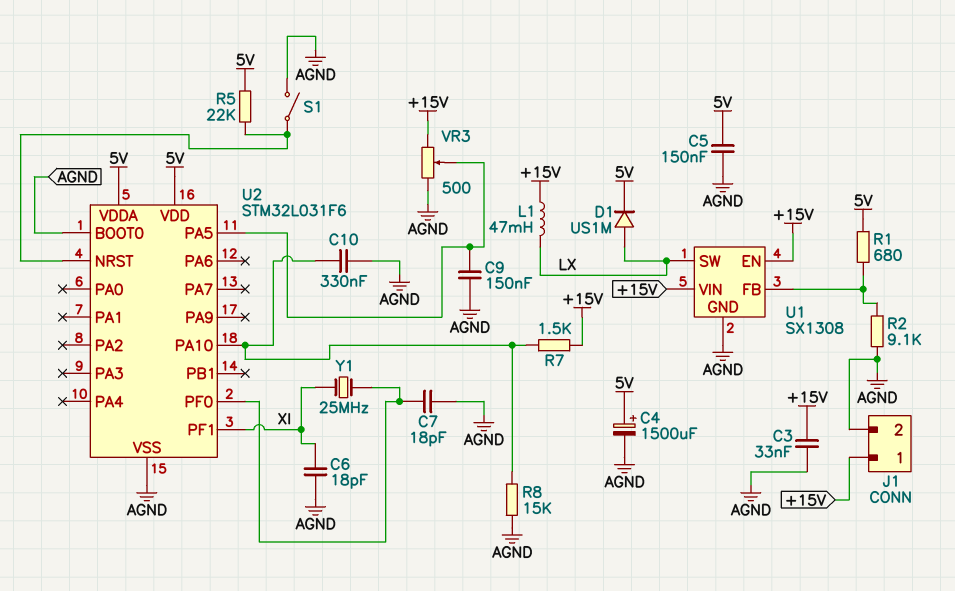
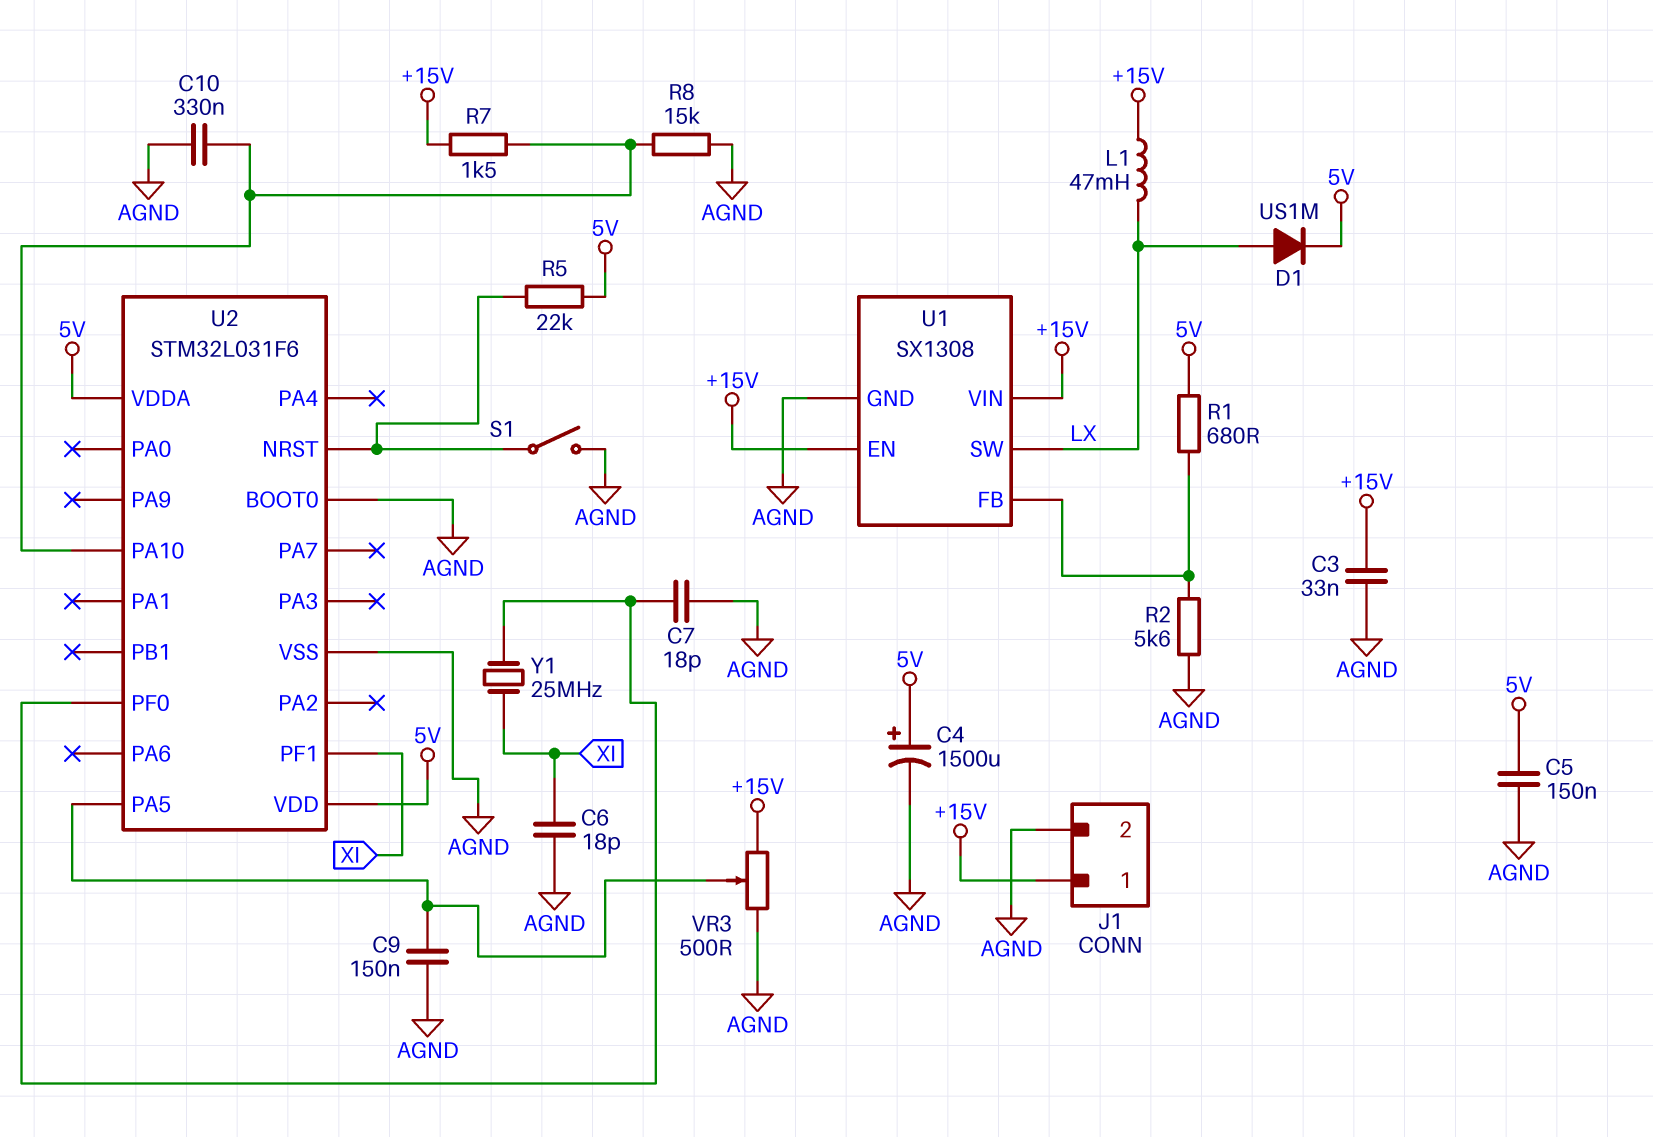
R2: 9.1k (AGND, U1/FB) -> 5.6k (AGND, U1/FB)

